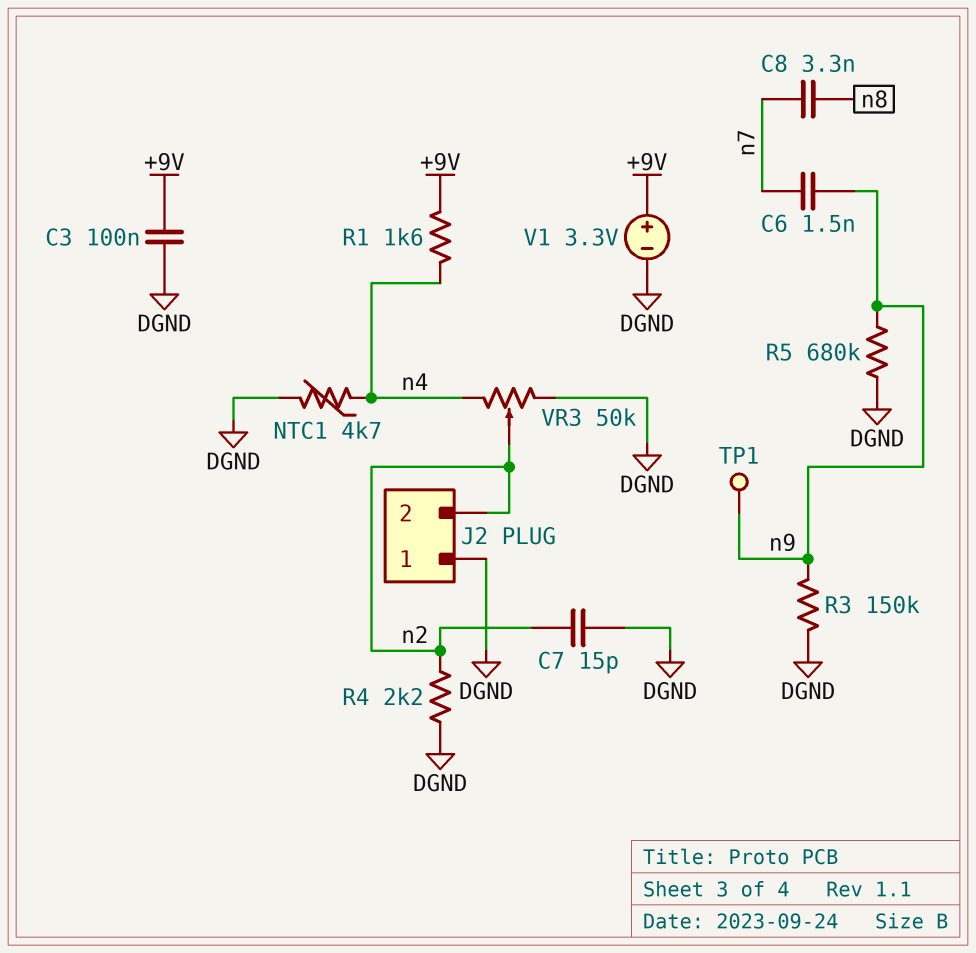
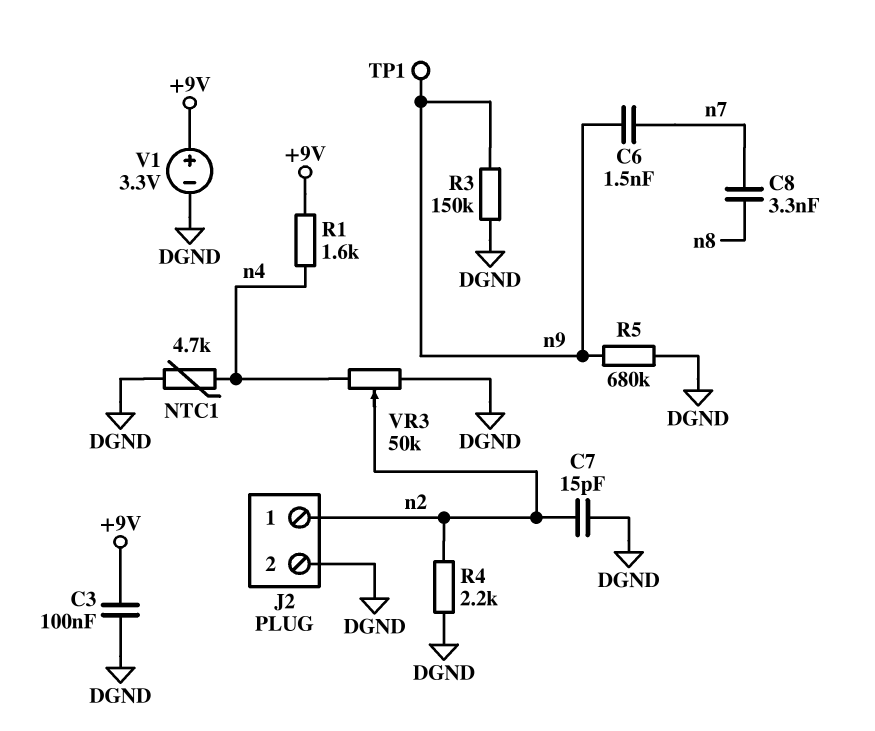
J2 pin 1: DGND -> n2
J2 pin 2: n2 -> DGND

